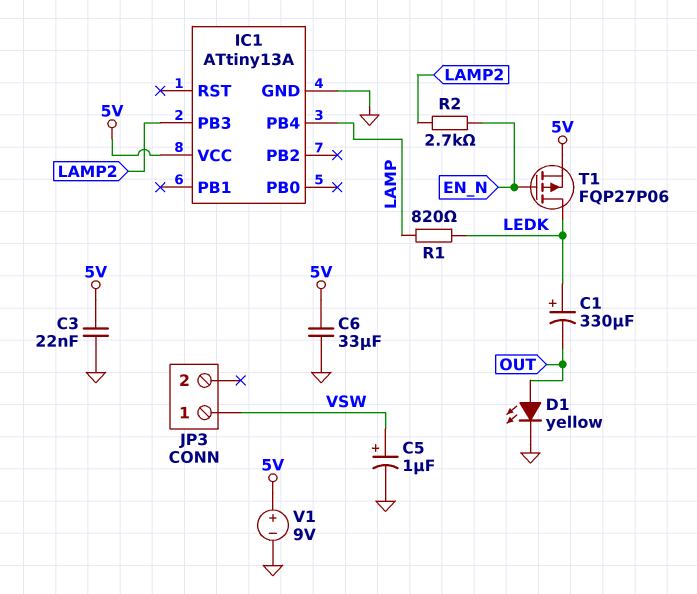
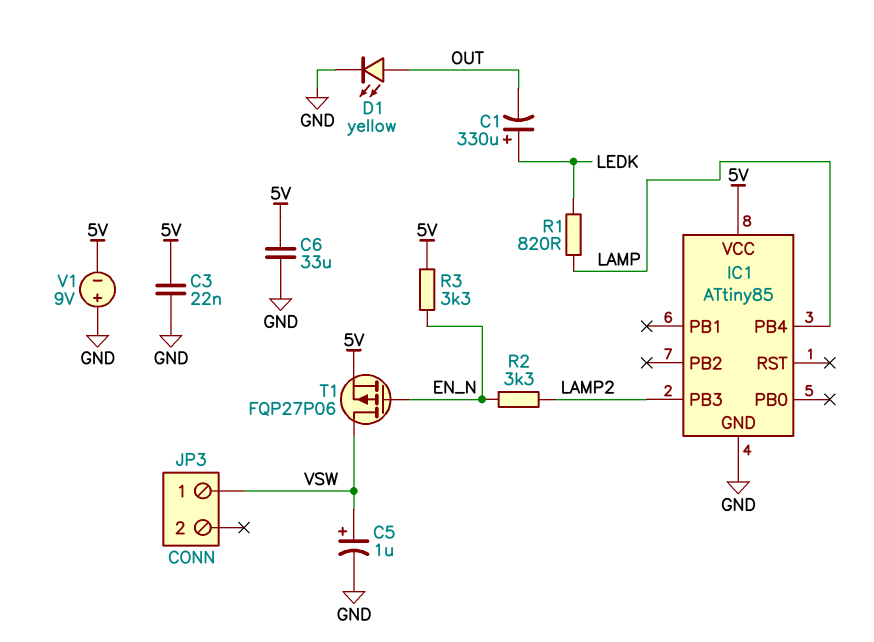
IC1: ATtiny13A -> ATtiny85
R2: 2.7k (EN_N, LAMP2) -> 3.3k (EN_N, LAMP2)
R3: none -> 3.3k (5V, EN_N)
T1: PMOS FQP27P06 (G EN_N, D LEDK, S 5V) -> PMOS FQP27P06 (G EN_N, D VSW, S 5V)
V1: 9V (plus 5V, minus GND) -> 9V (plus GND, minus 5V)

